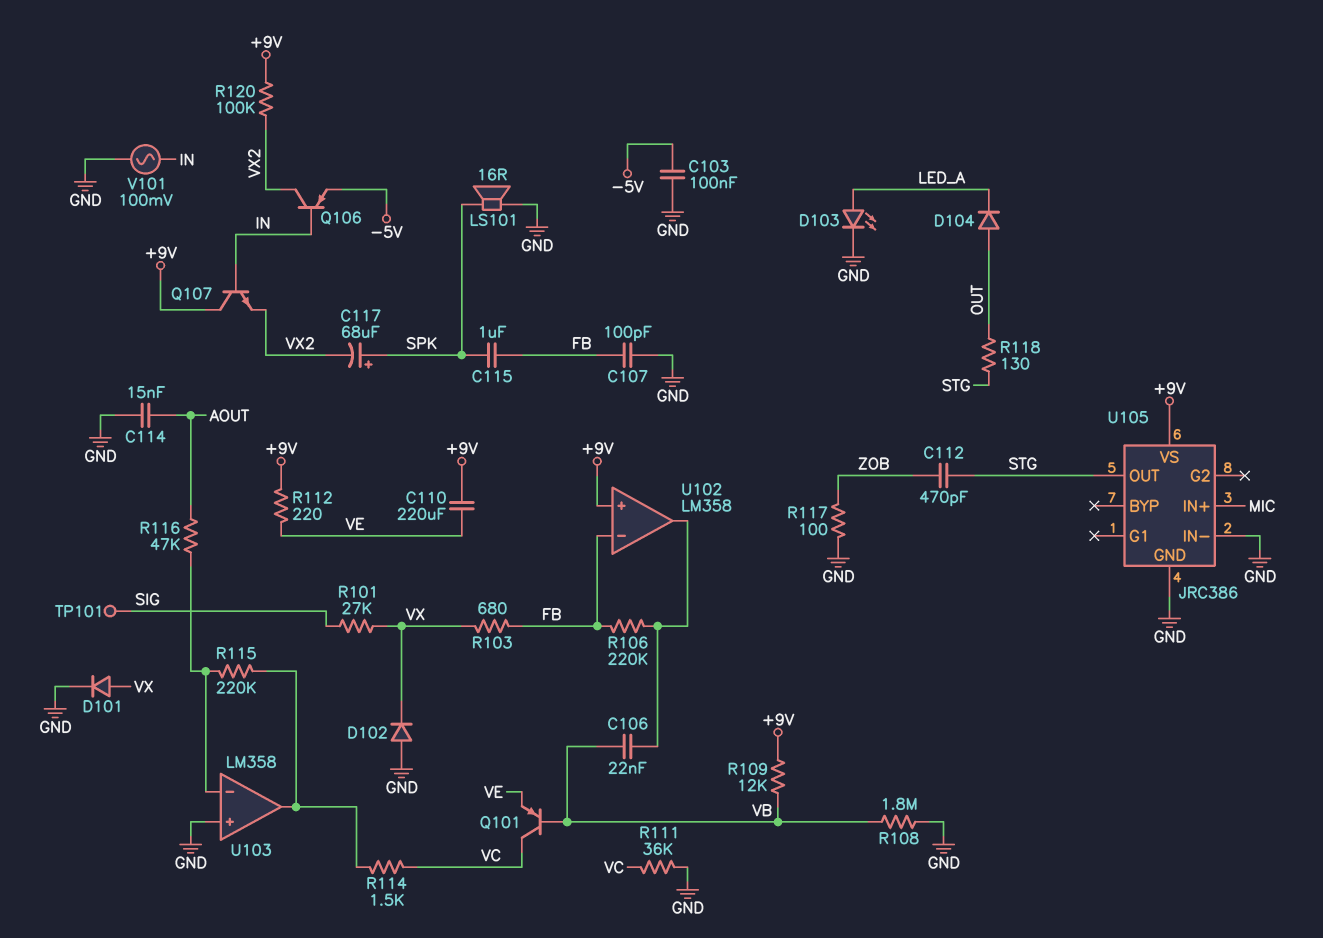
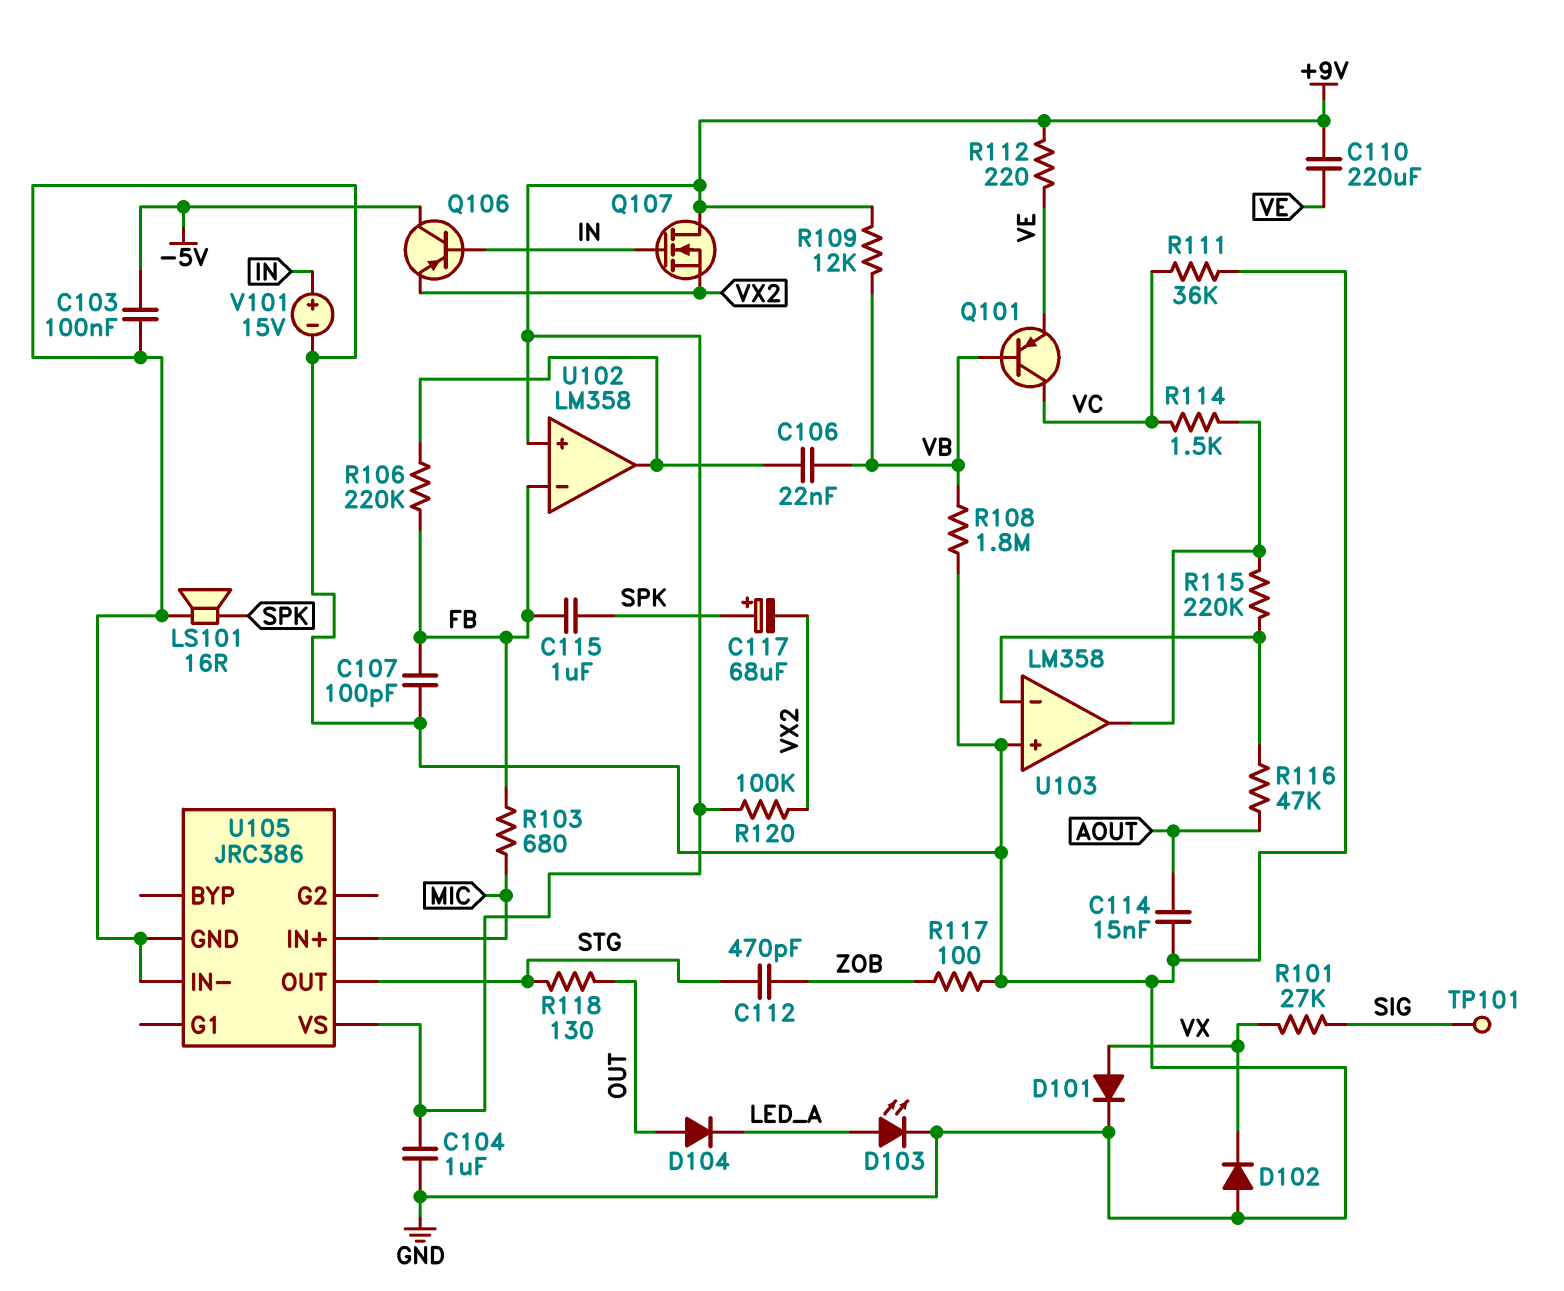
C104: none -> 1uF (+9V, GND)
Q106: PNP (B IN, C VX2, E -5V) -> PNP (B IN, C -5V, E VX2)
Q107: NPN (B IN, C +9V, E VX2) -> NMOS (G IN, D +9V, S VX2)
R103: 680 (FB, VX) -> 680 (FB, MIC)
V101: AC 100mV (GND, IN) -> 15V (plus IN, minus GND)

